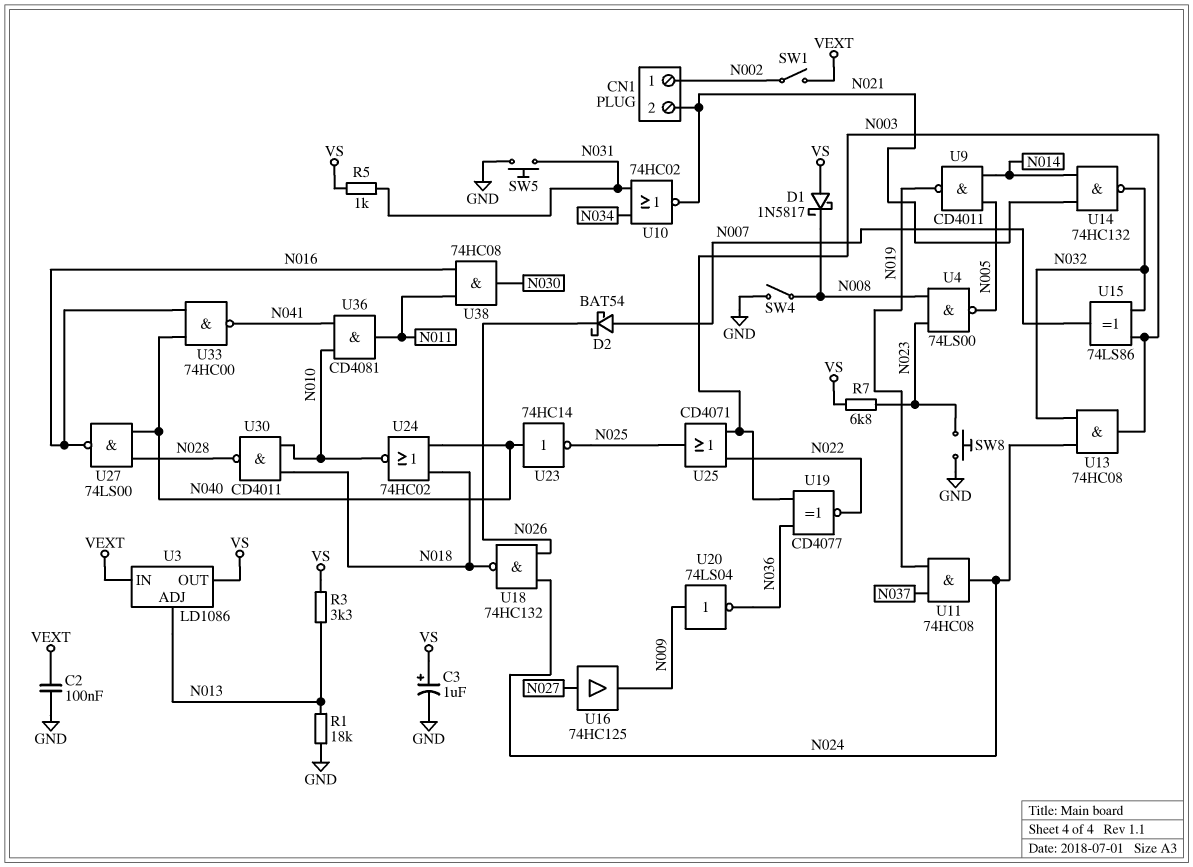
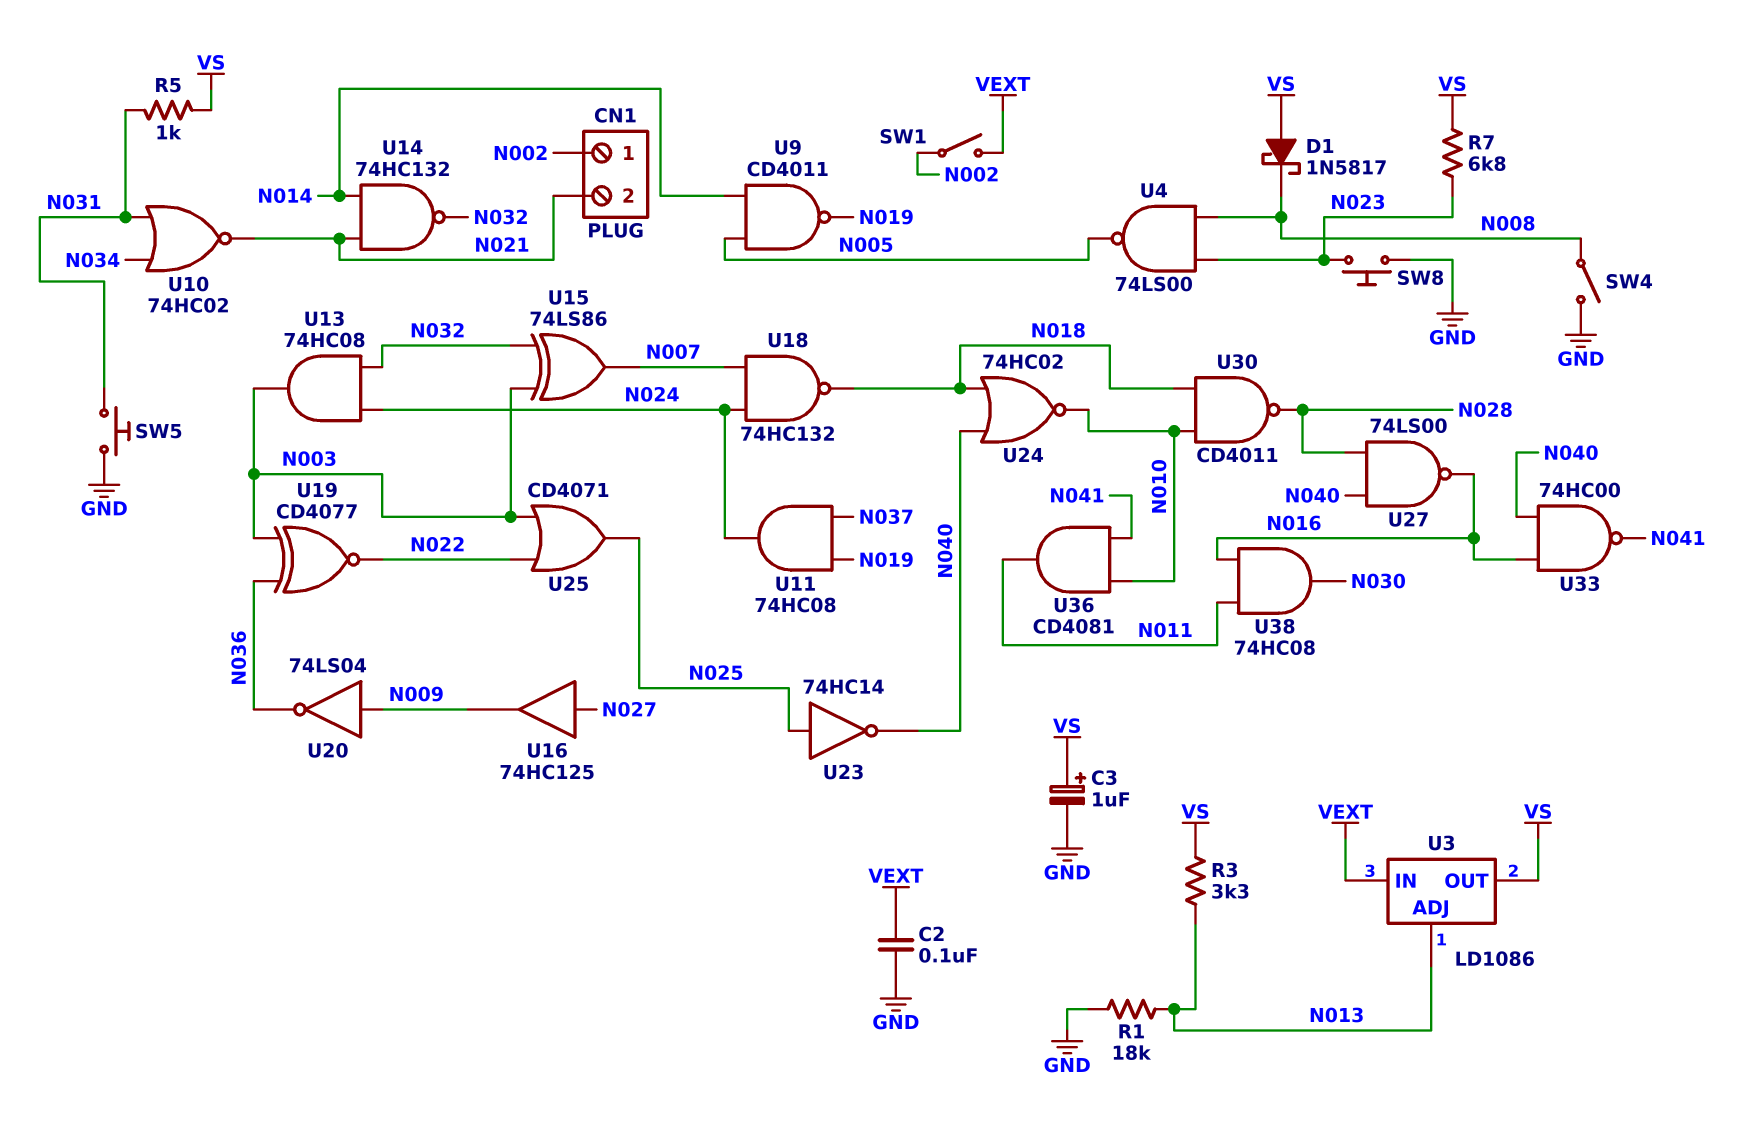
D2: schottky BAT54 (A N007, K N026) -> none
U18: NAND 74HC132 (in N024, in N026, out N018) -> NAND 74HC132 (in N007, in N024, out N018)
U23: NOT 74HC14 (in N040, out N025) -> NOT 74HC14 (in N025, out N040)

